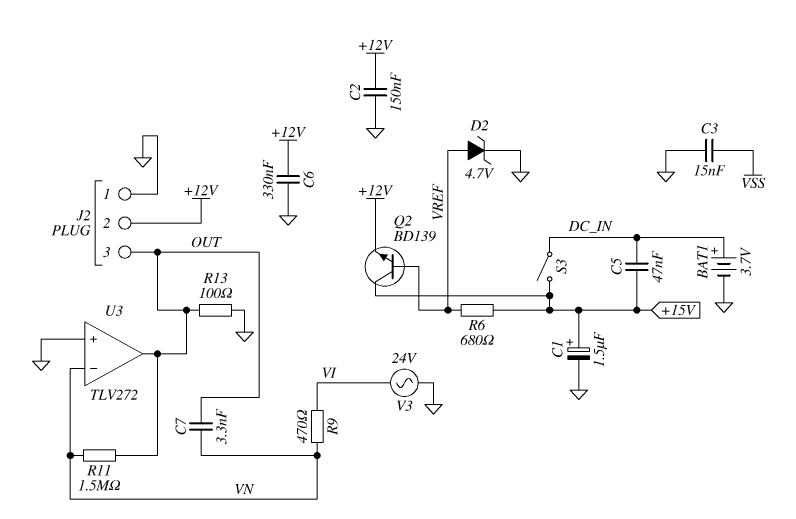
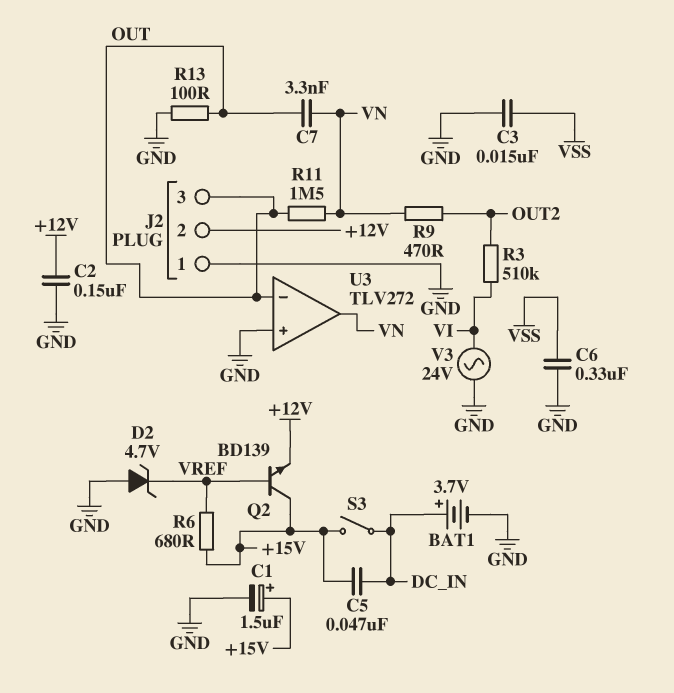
C6: 330nF (+12V, GND) -> 330nF (GND, VSS)
D2: zener 4.7V (A VREF, K GND) -> zener 4.7V (A GND, K VREF)
R3: none -> 510k (OUT2, VI)
R9: 470 (VI, VN) -> 470 (OUT2, VN)
U3 pin in-: VN -> OUT
U3 pin out: OUT -> VN

